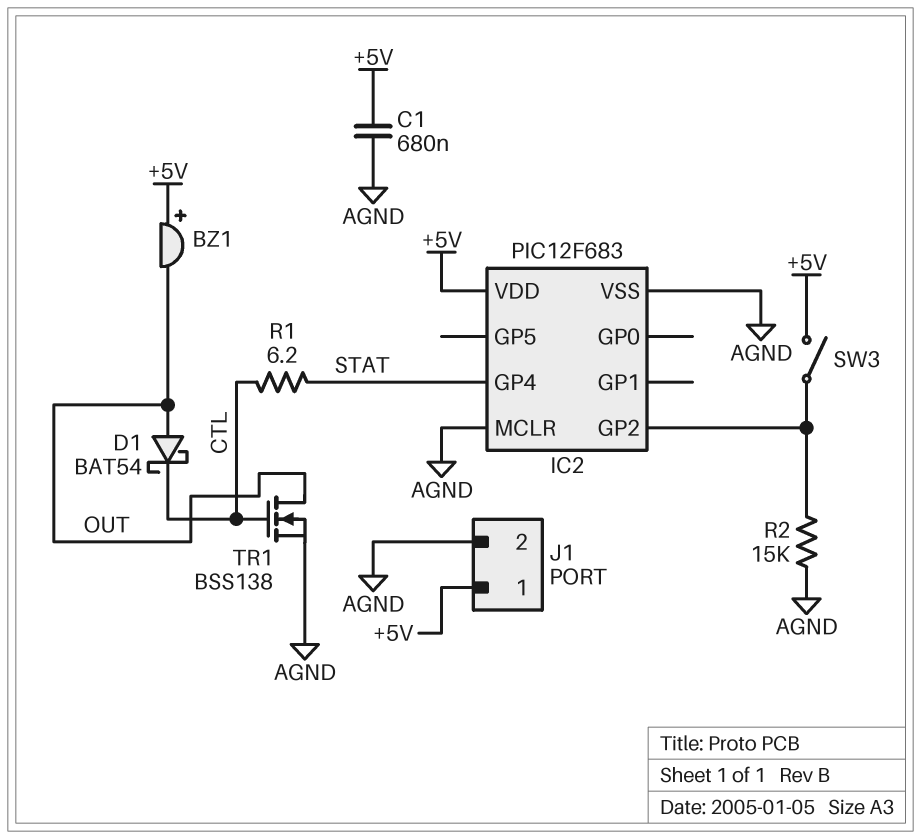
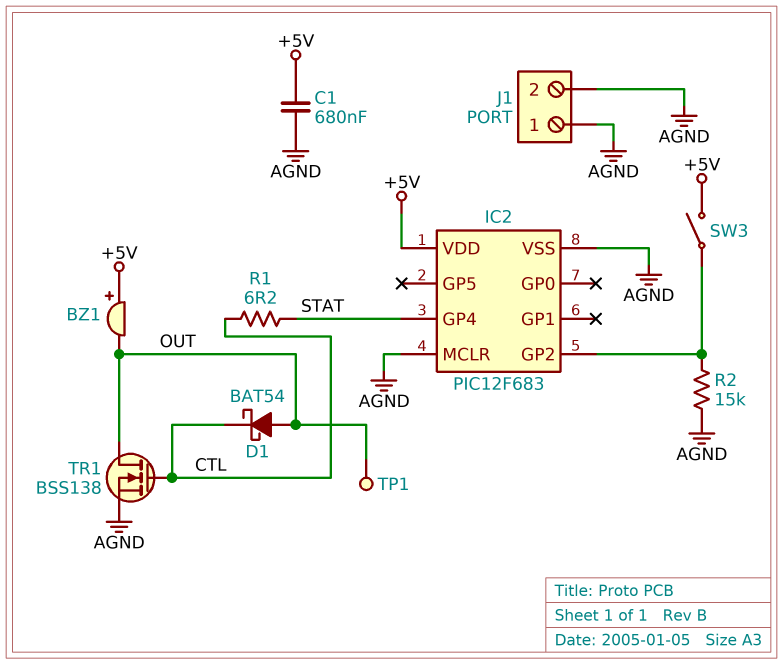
J1 pin 1: +5V -> AGND
TP1: none -> test point (OUT)

